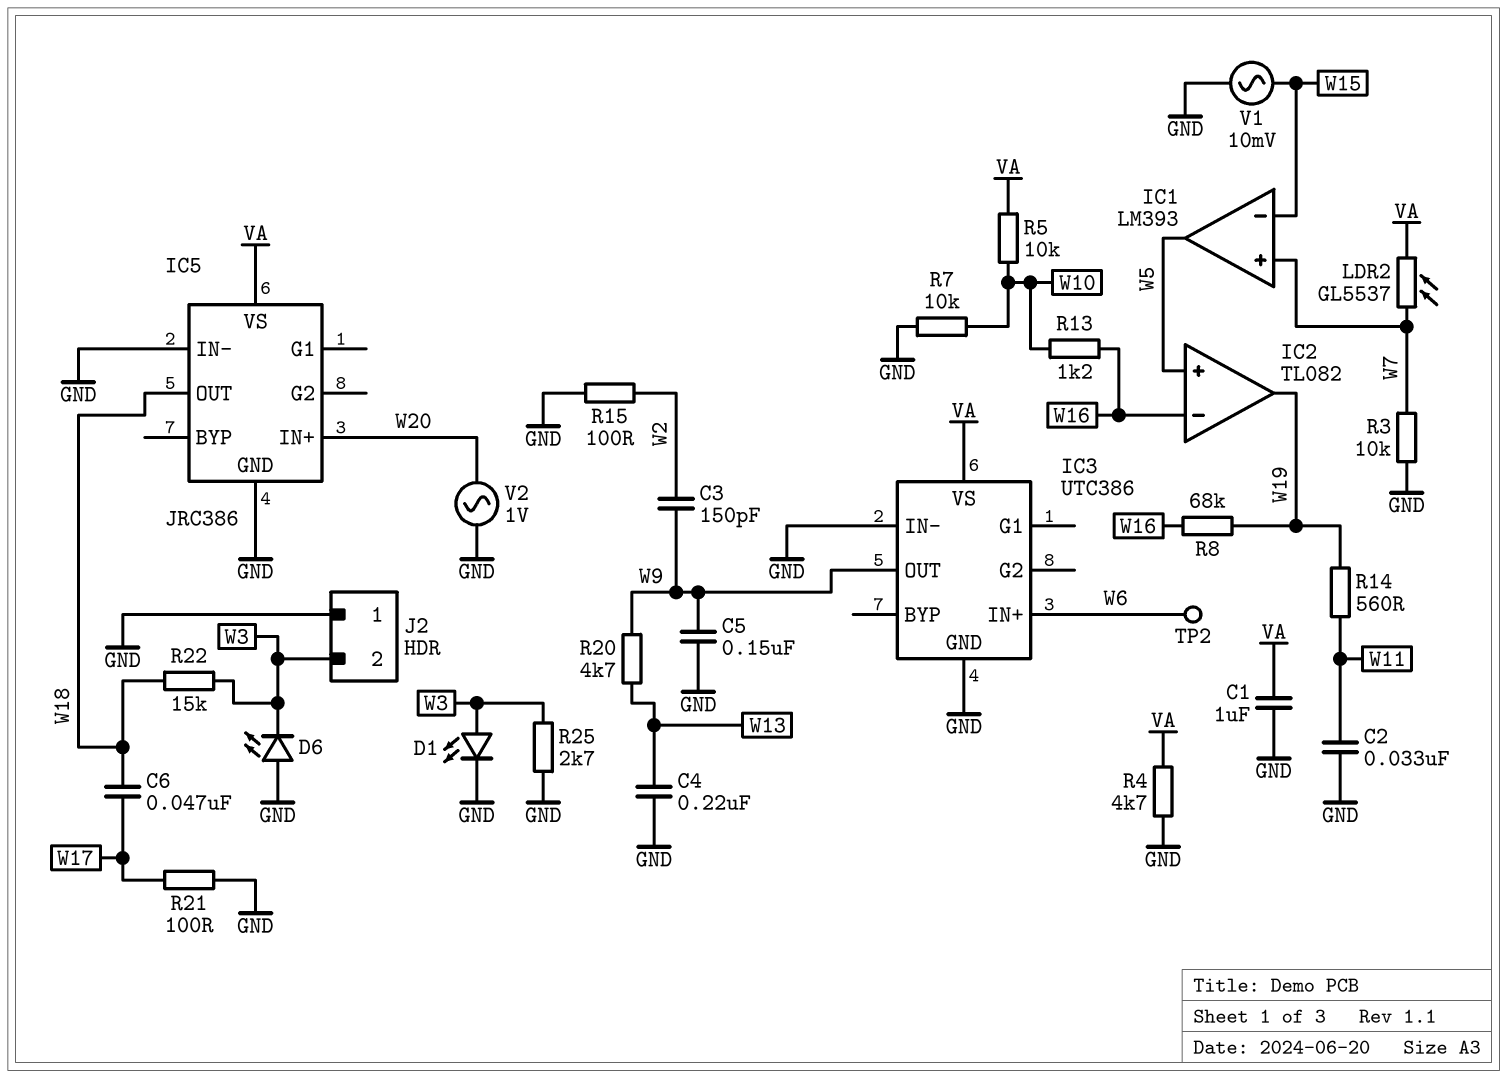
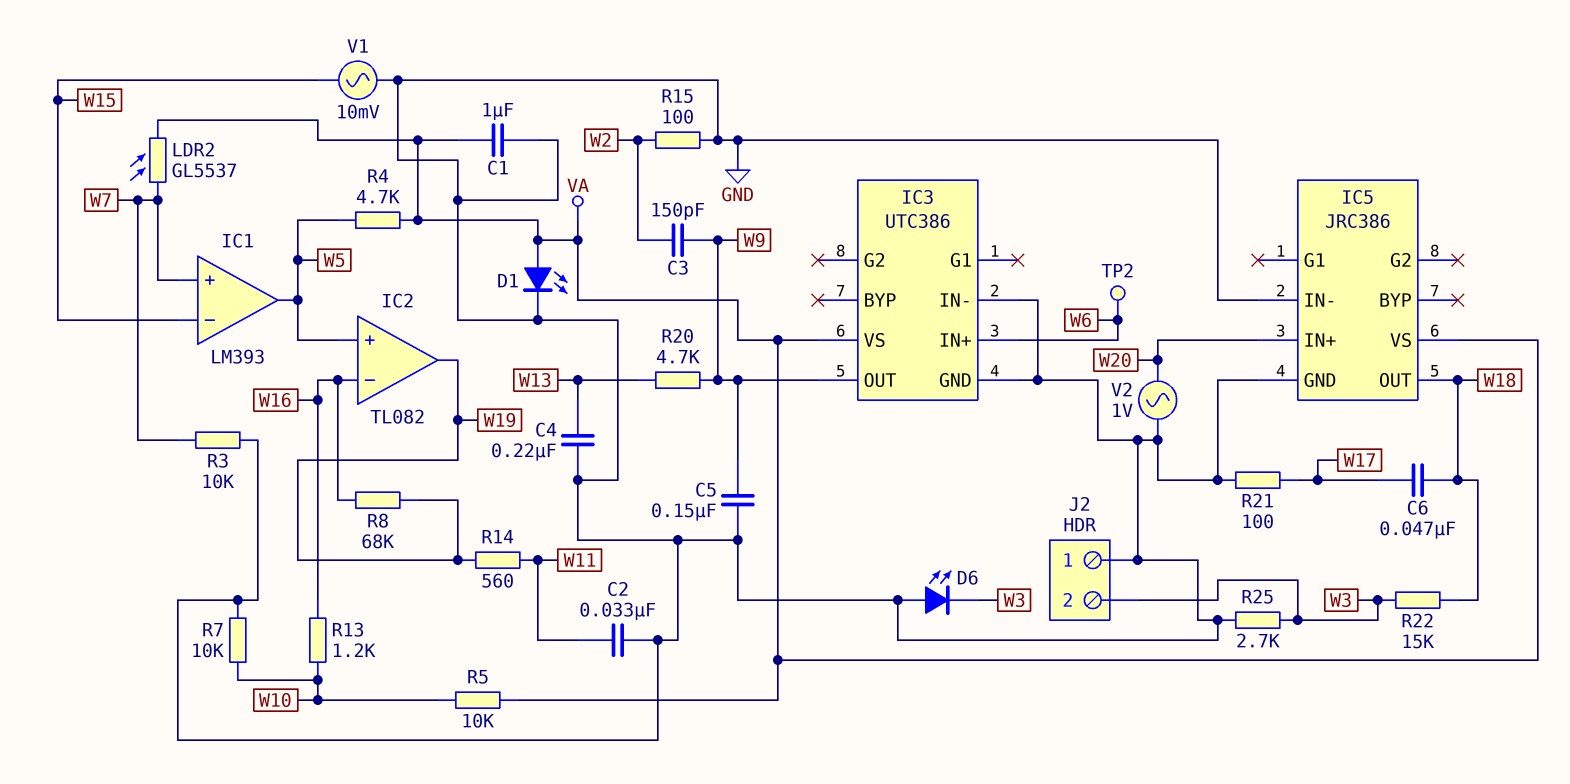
D1: LED (A W3, K GND) -> LED (A VA, K GND)
R4: 4.7k (GND, VA) -> 4.7k (VA, W5)

